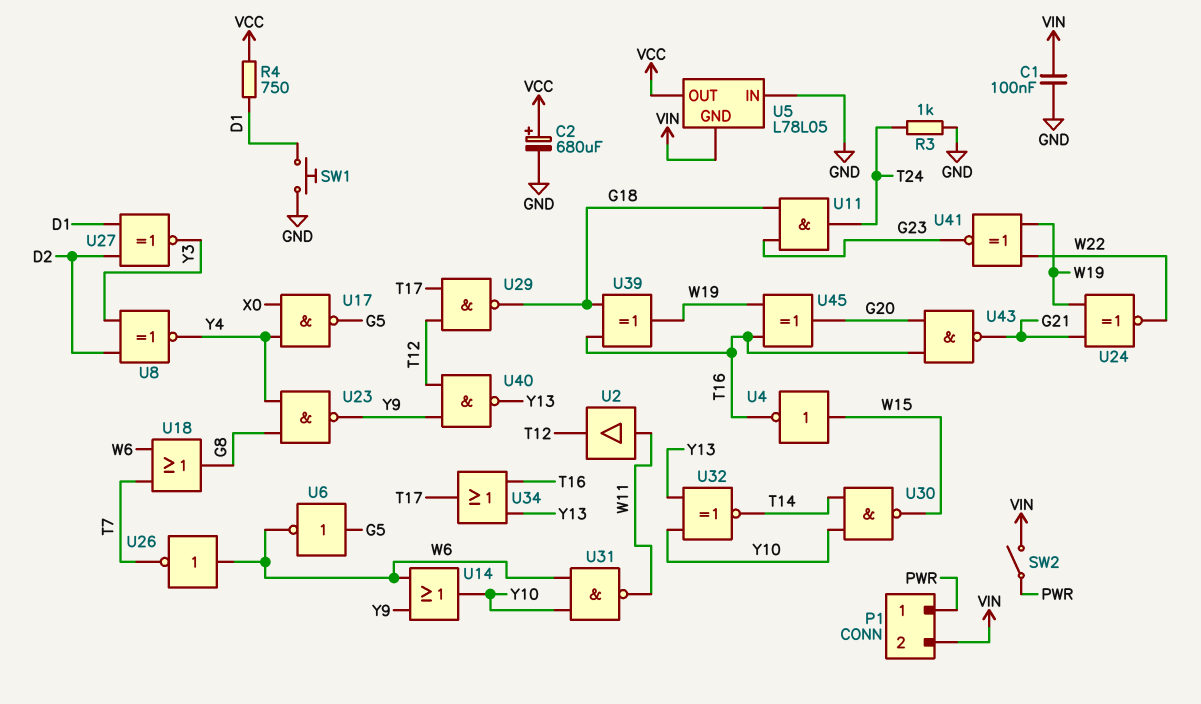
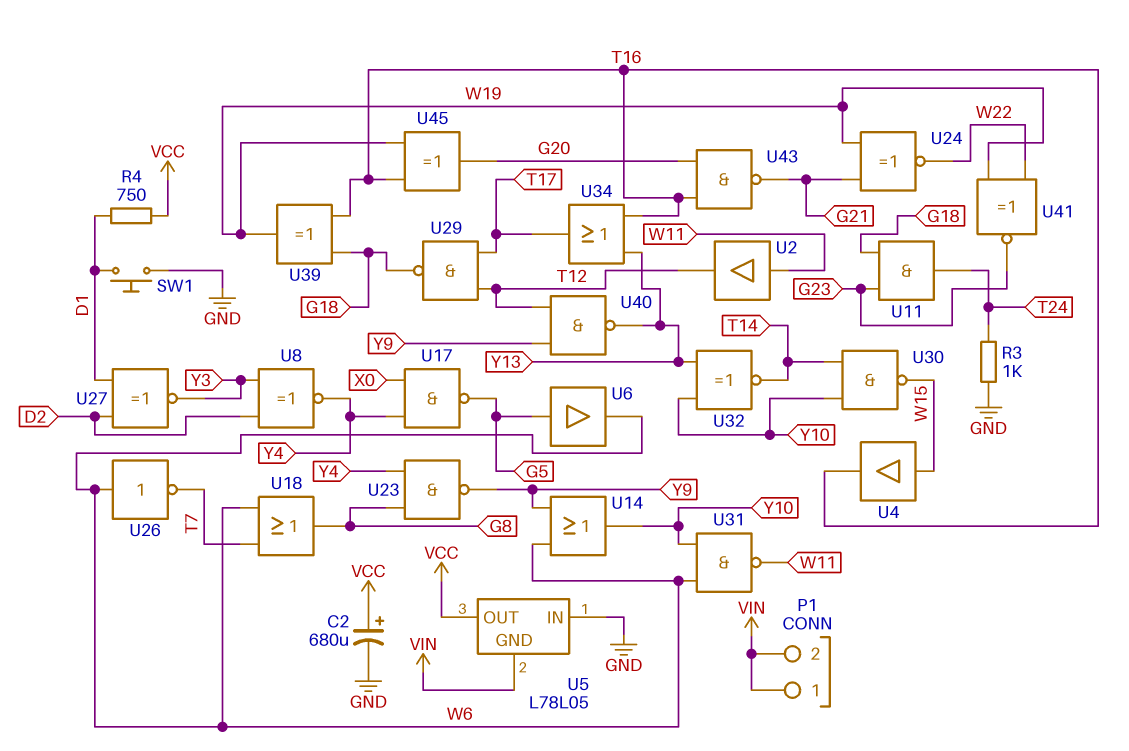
C1: 100nF (GND, VIN) -> none
P1 pin 1: PWR -> VIN
SW2: switch (PWR, VIN) -> none
U4: NOT (in W15, out T16) -> buffer (in W15, out T16)
U6: NOT (in G5, out W6) -> buffer (in G5, out W6)

